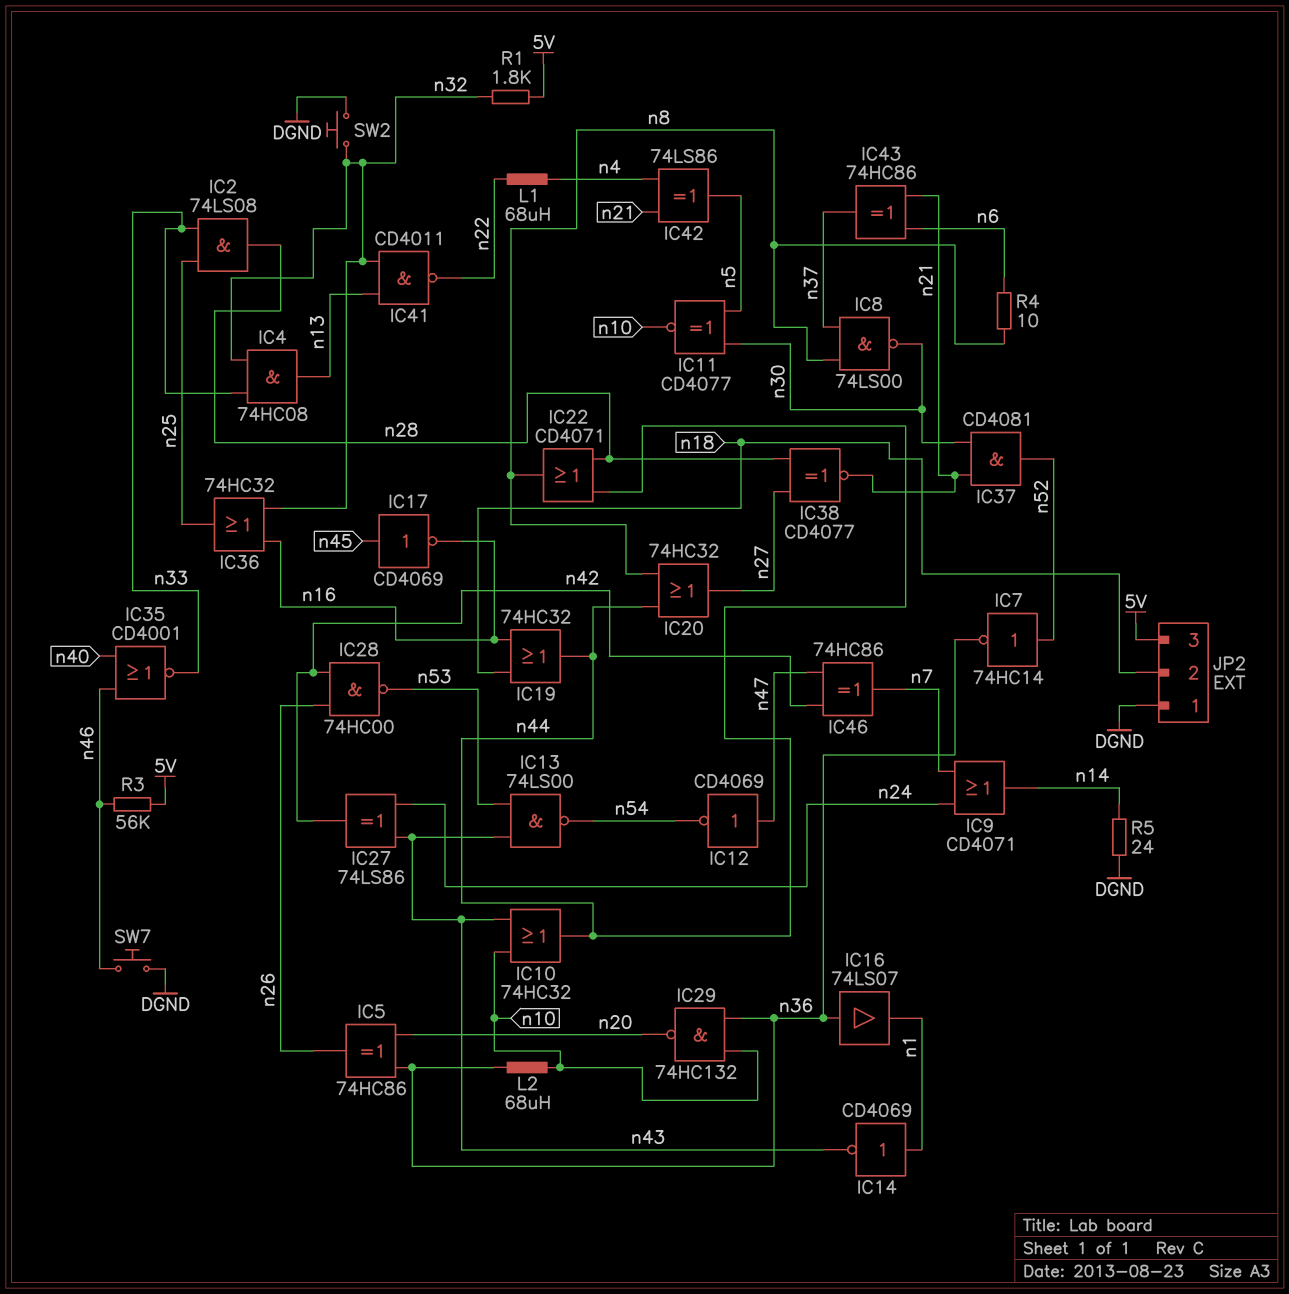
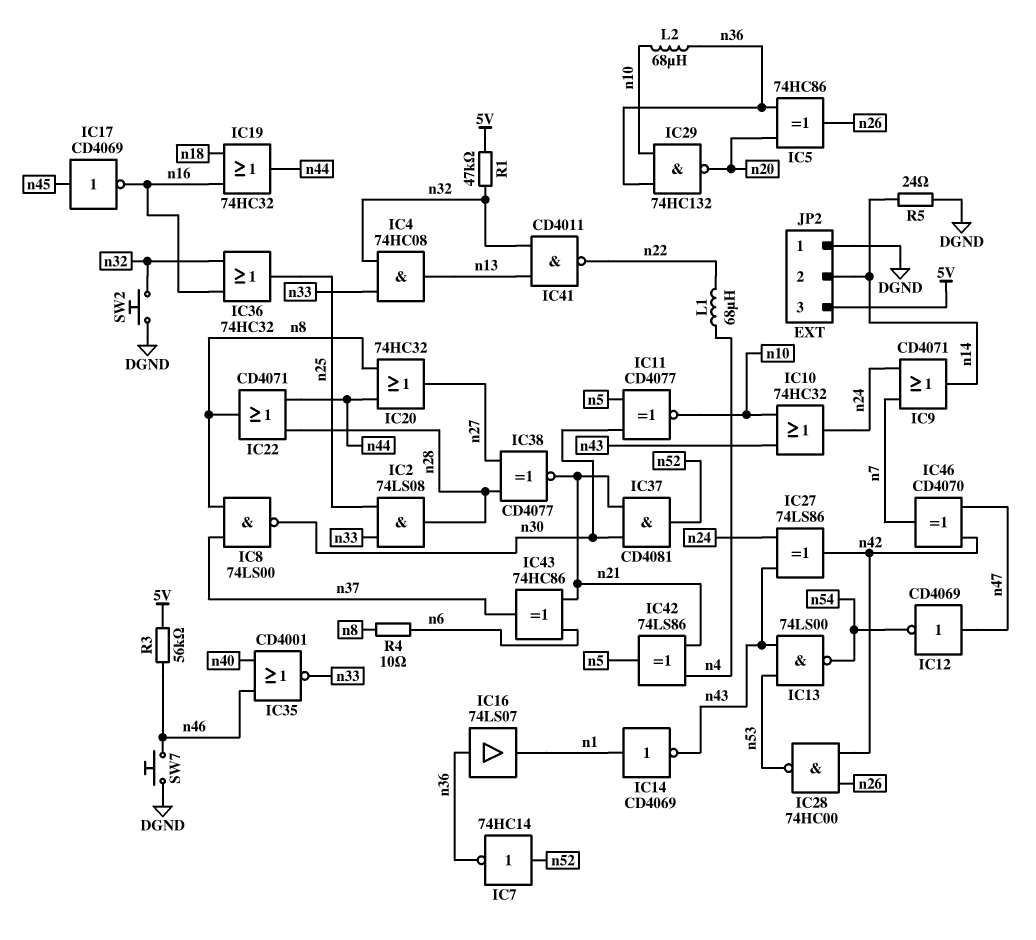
IC10: OR 74HC32 (in n10, in n43, out n44) -> OR 74HC32 (in n10, in n43, out n24)
IC46: XOR 74HC86 (in n42, in n47, out n7) -> XOR CD4070 (in n42, in n47, out n7)
JP2 pin 2: n18 -> n14
R1: 1.8k (5V, n32) -> 47k (5V, n32)

